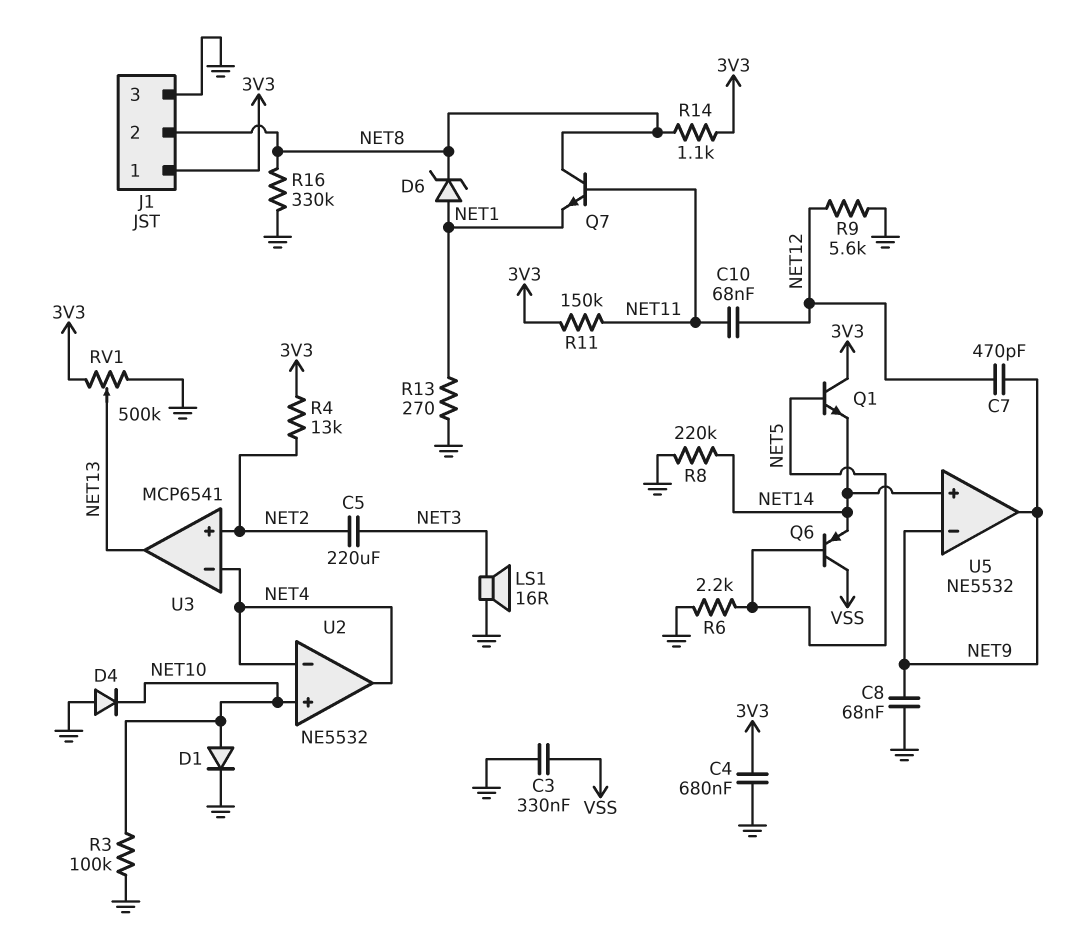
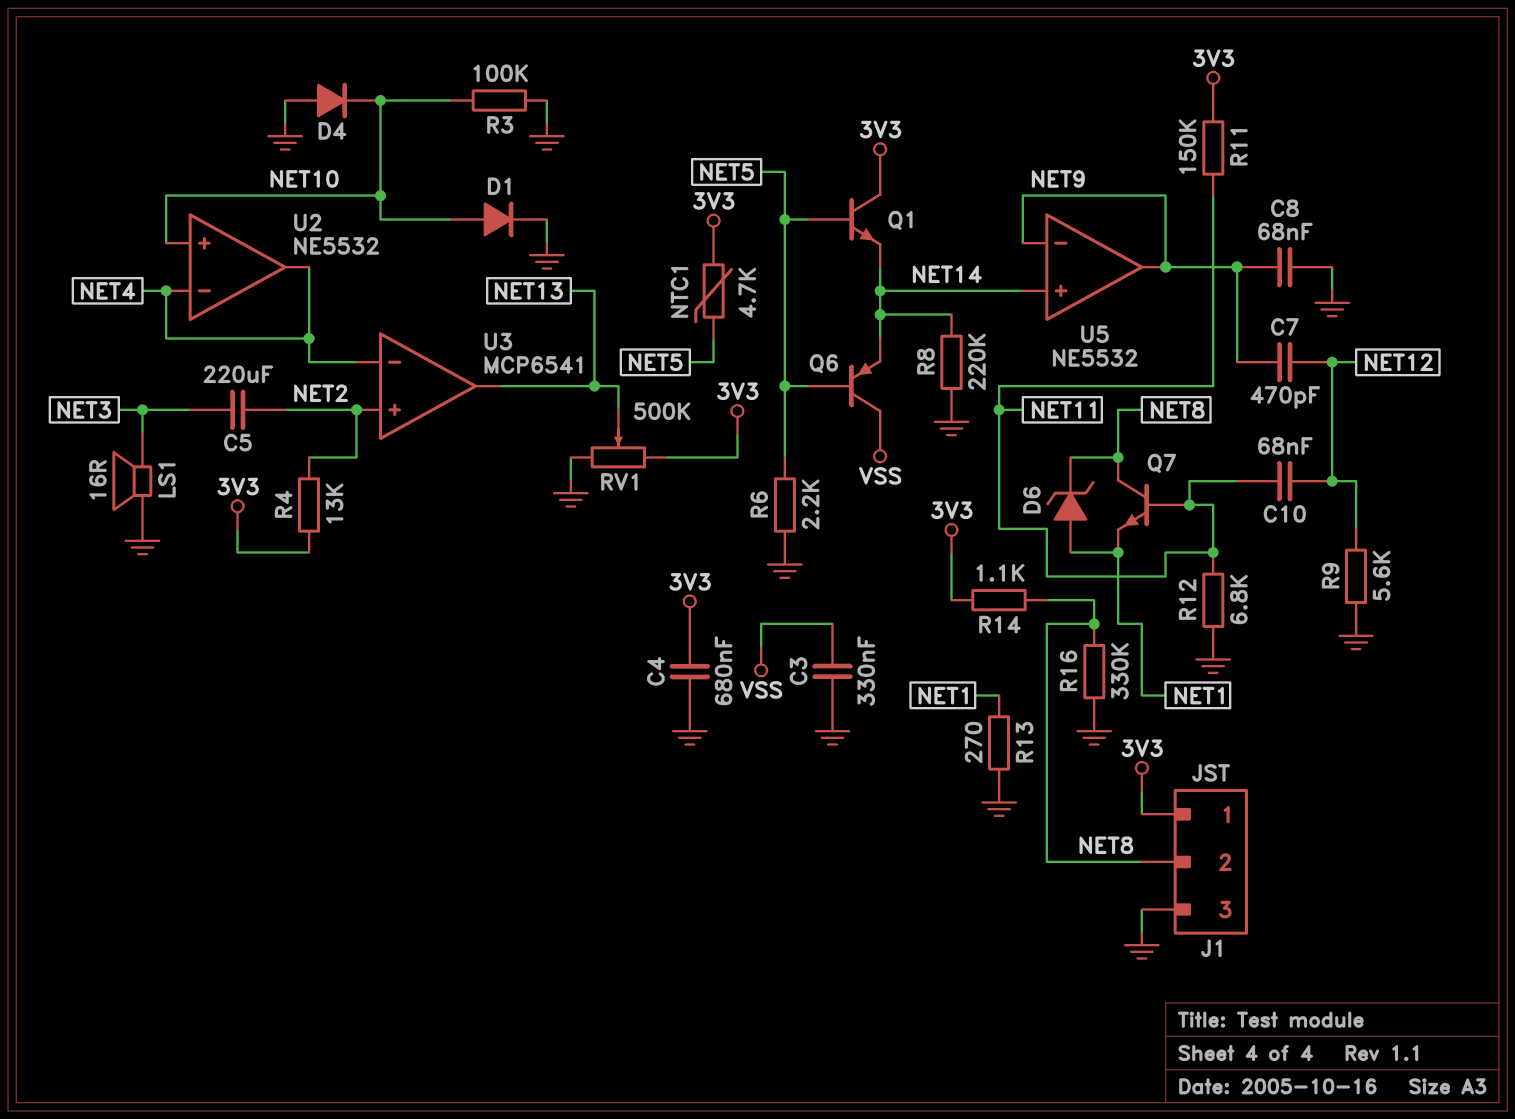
NTC1: none -> 4.7k (3V3, NET5)
R12: none -> 6.8k (GND, NET11)

